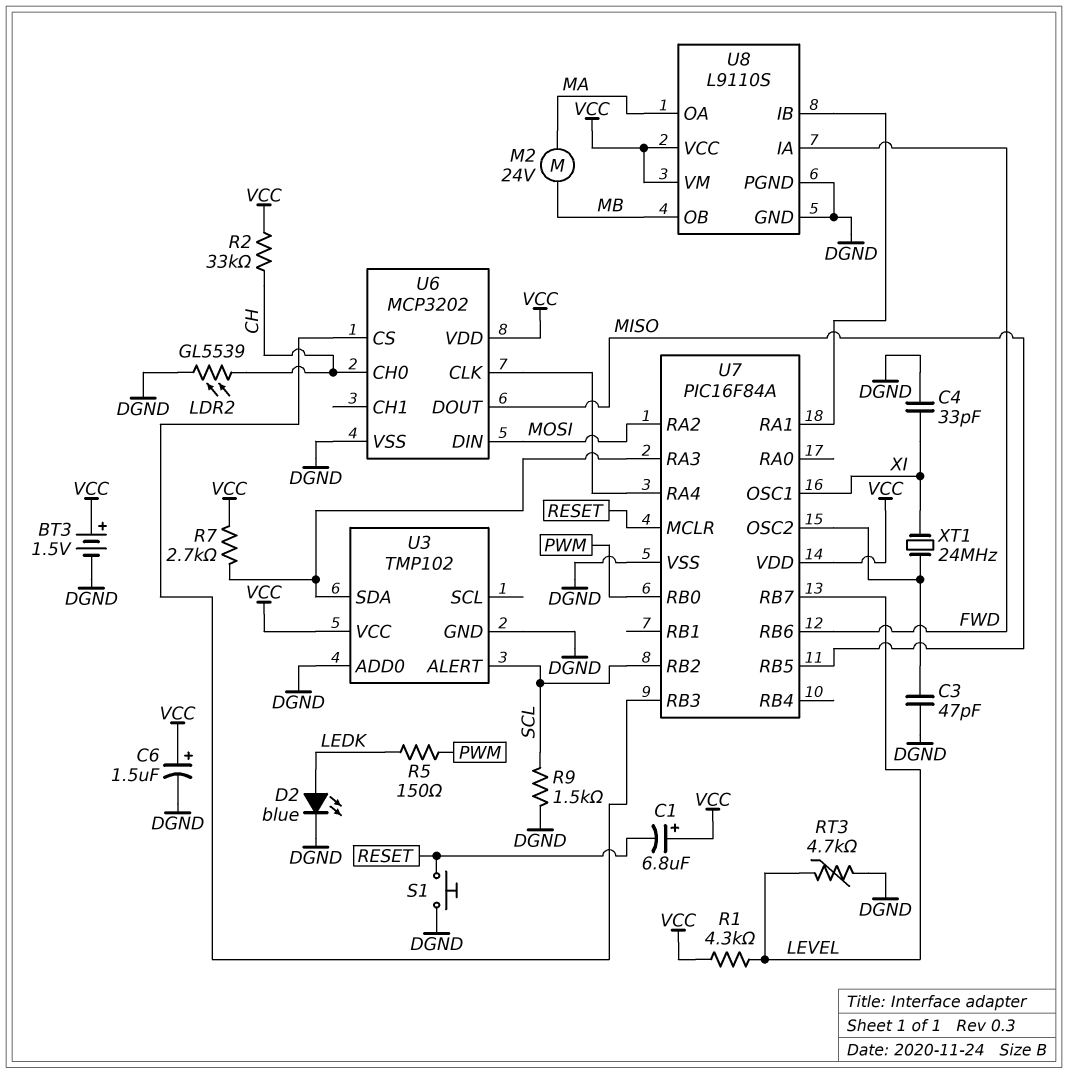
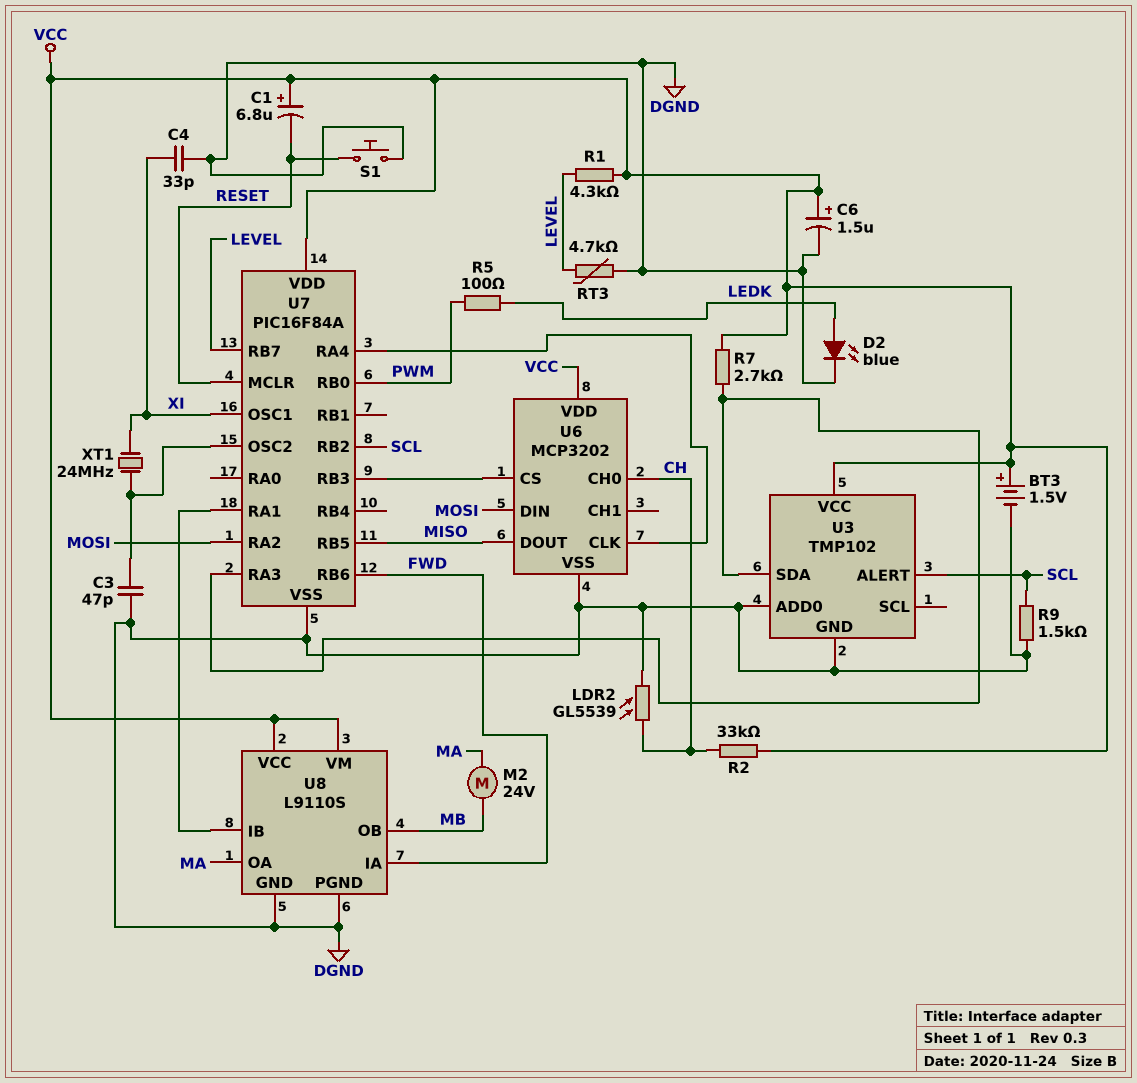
R5: 150 (LEDK, PWM) -> 100 (LEDK, PWM)

